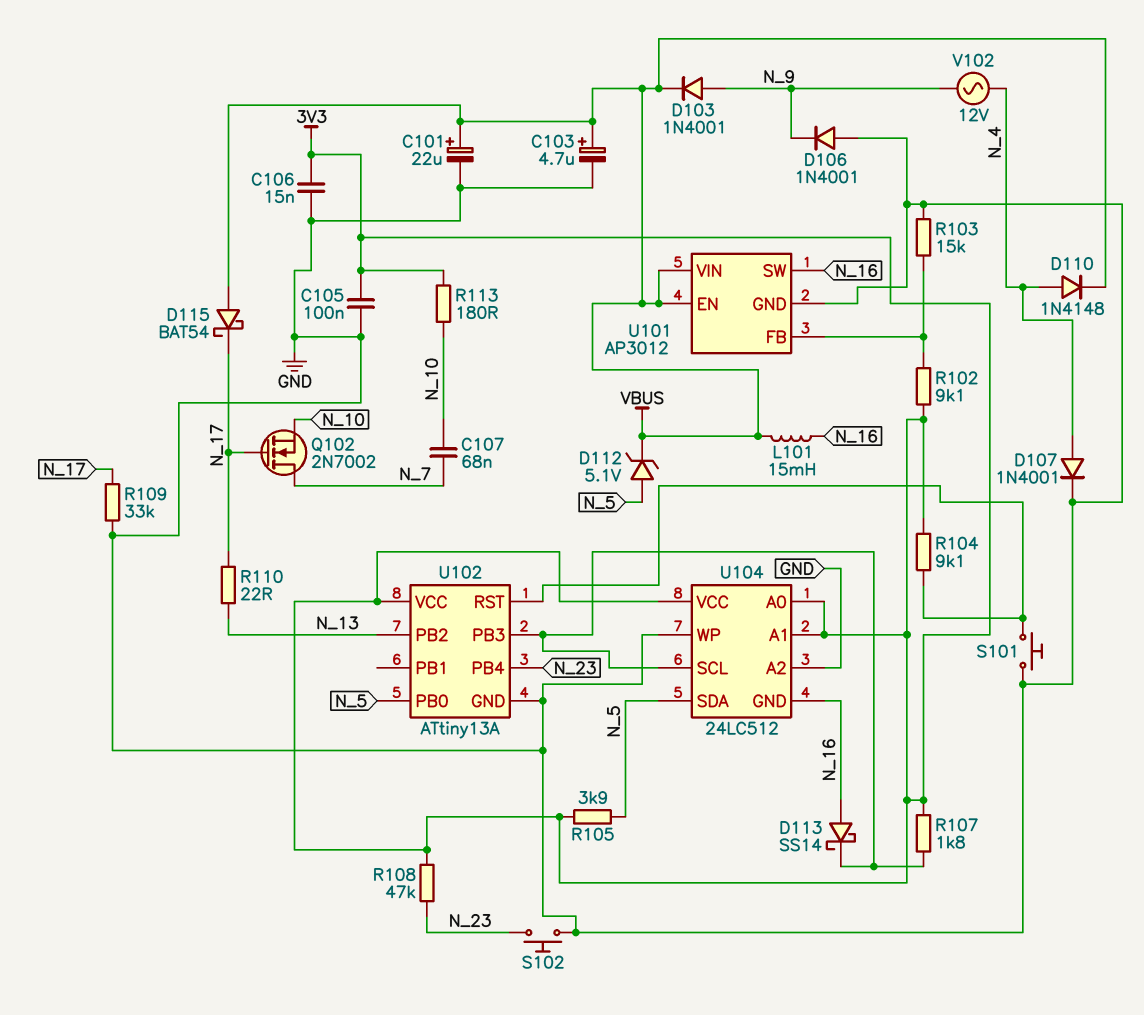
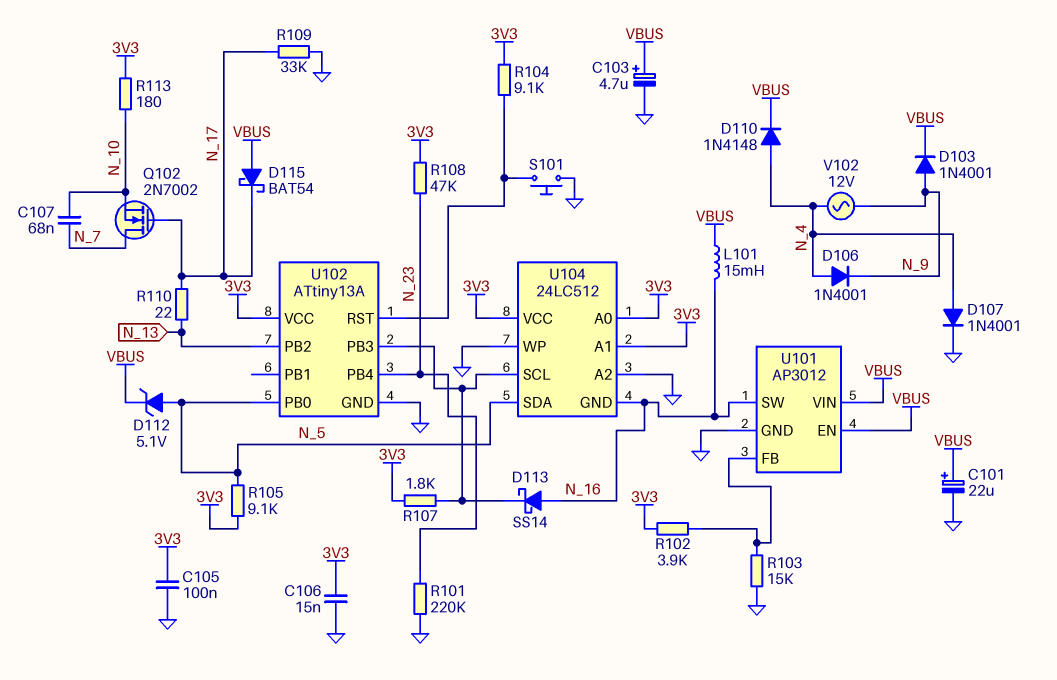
D106: diode 1N4001 (A GND, K N_9) -> diode 1N4001 (A N_4, K N_9)
R101: none -> 220k (GND, N_23)
R102: 9.1k (3V3, U101/FB) -> 3.9k (3V3, U101/FB)
R105: 3.9k (3V3, N_5) -> 9.1k (3V3, N_5)
S102: button (GND, N_23) -> none

